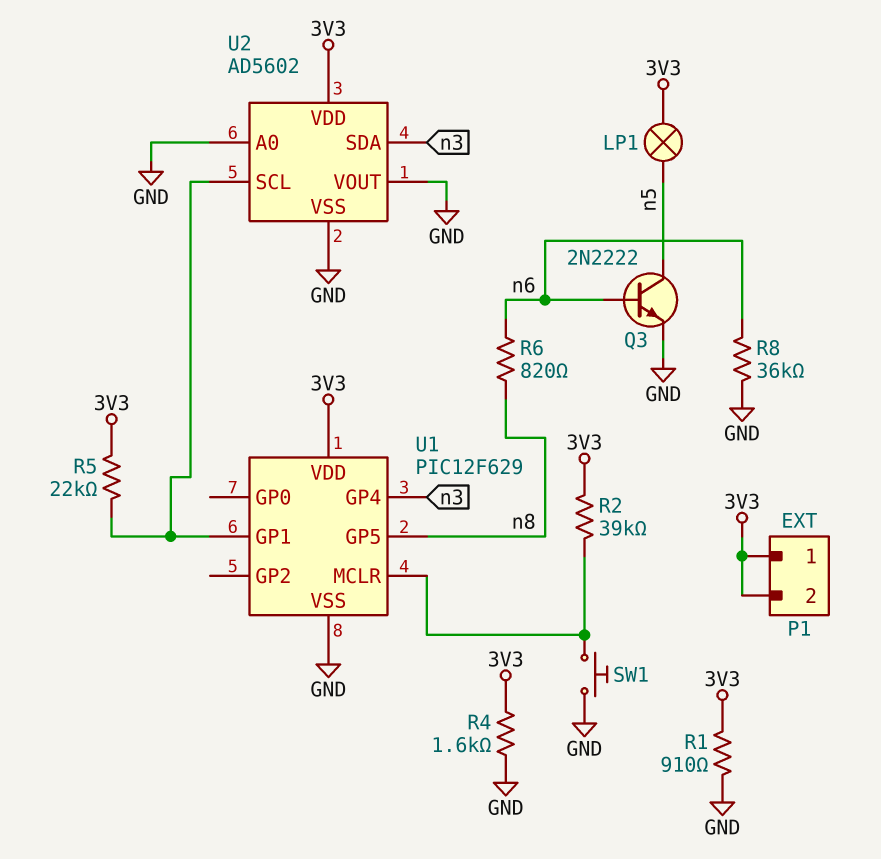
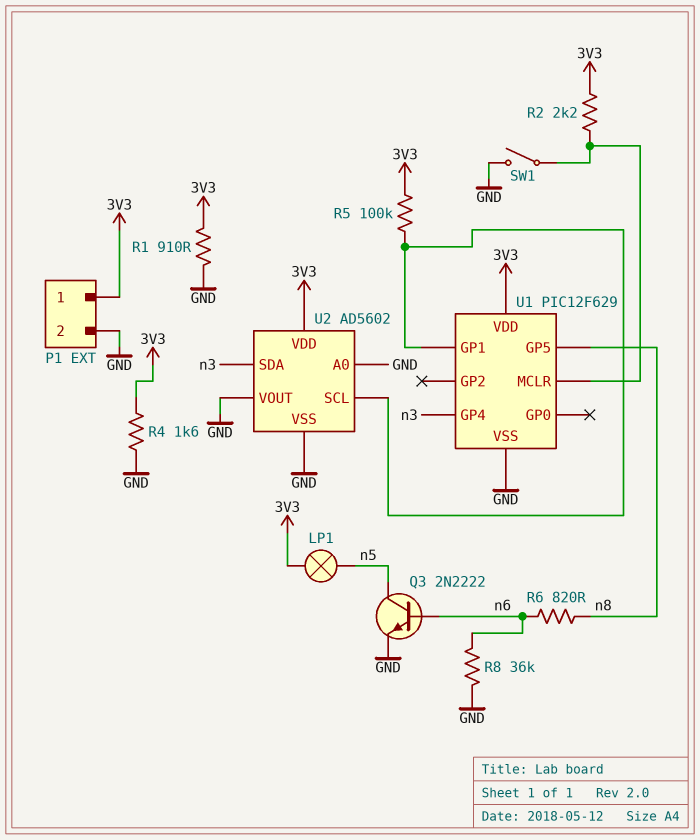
P1 pin 2: 3V3 -> GND
R2: 39k (3V3, U1/MCLR) -> 2.2k (3V3, U1/MCLR)
R5: 22k (3V3, U1/GP1) -> 100k (3V3, U1/GP1)
SW1: button (GND, U1/MCLR) -> switch (GND, U1/MCLR)

